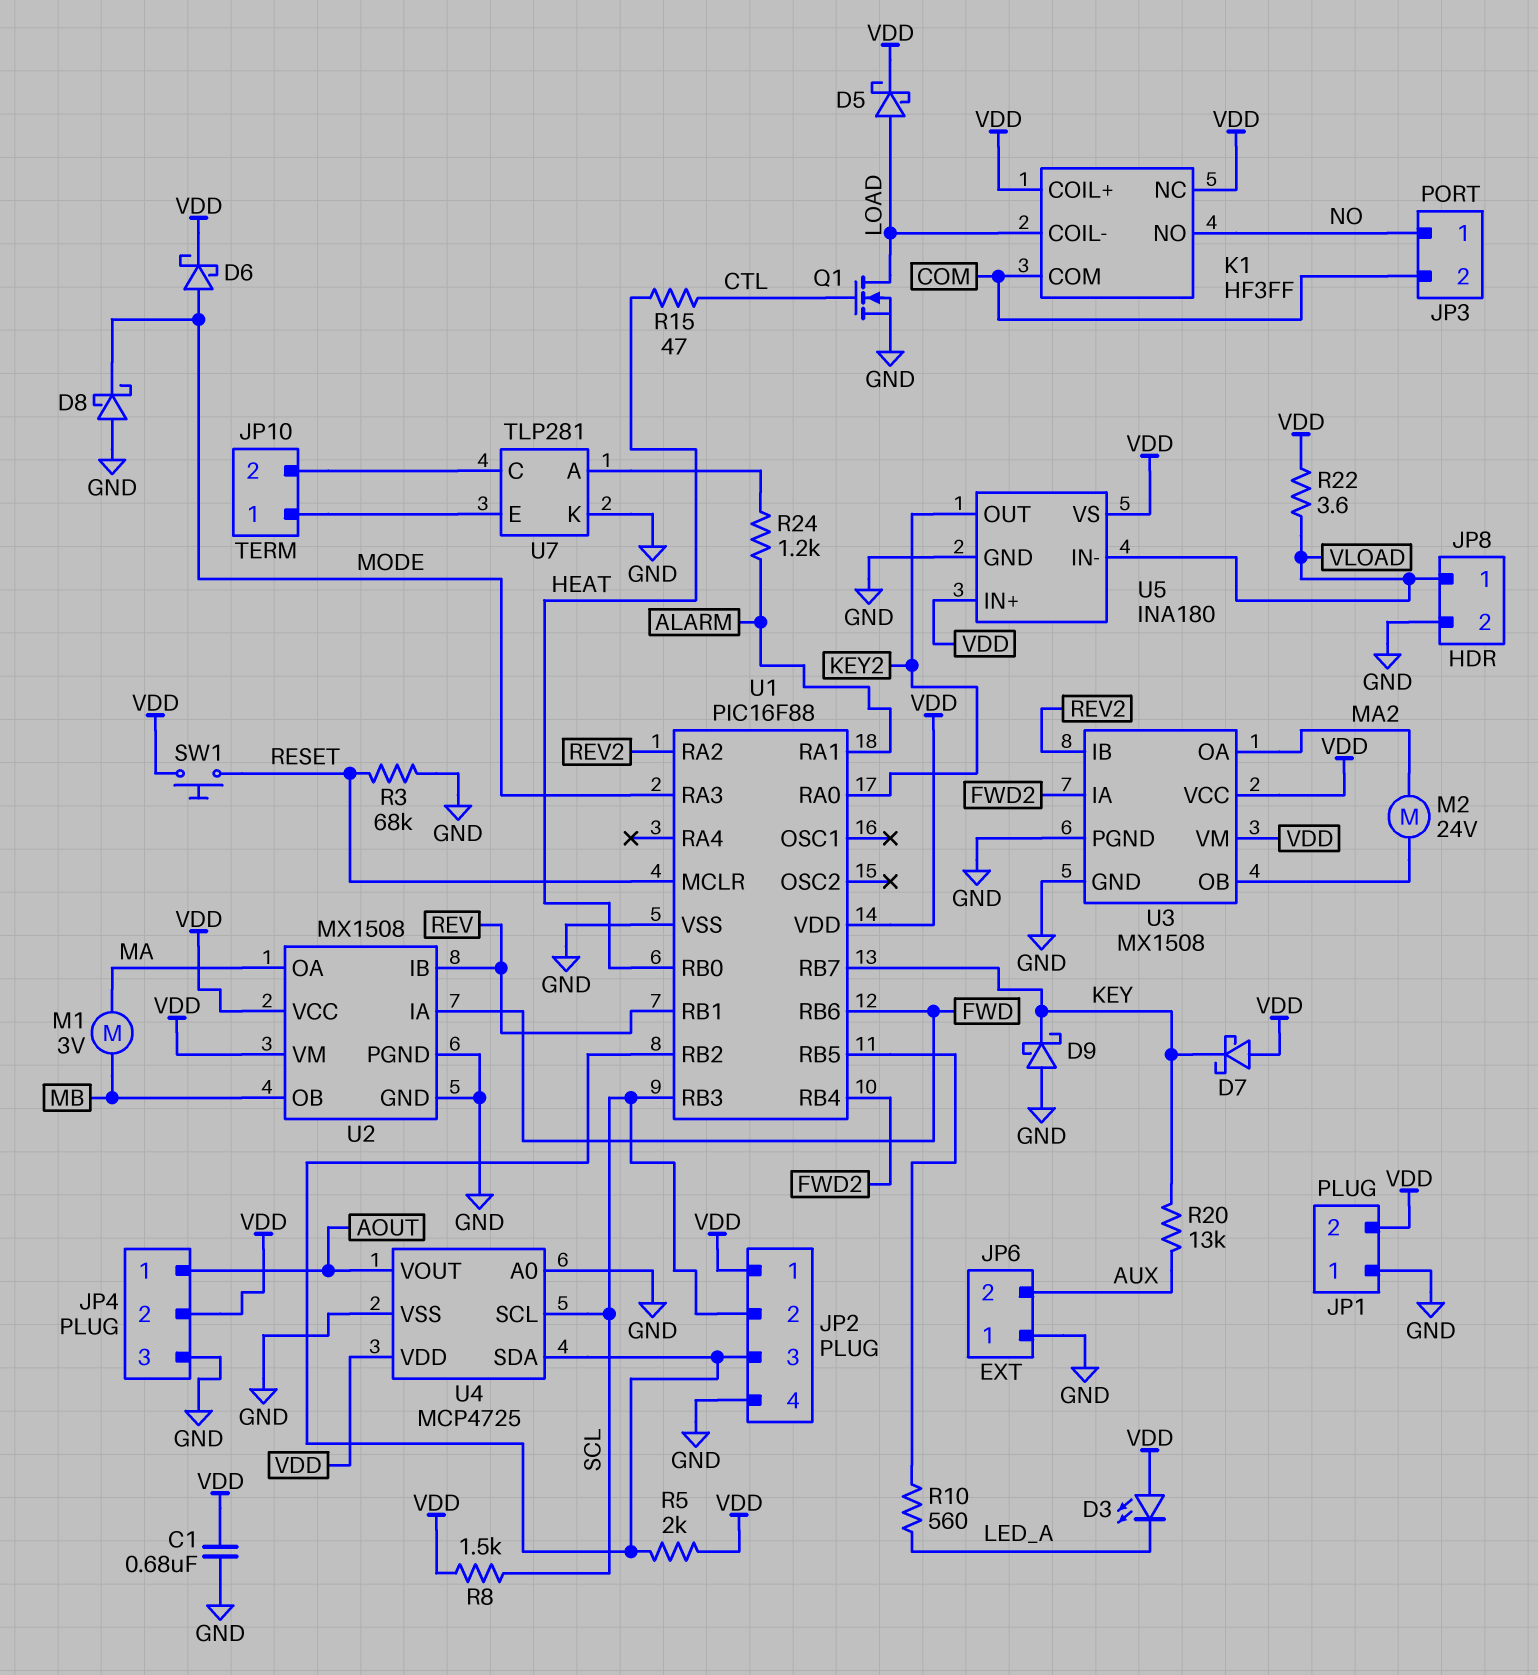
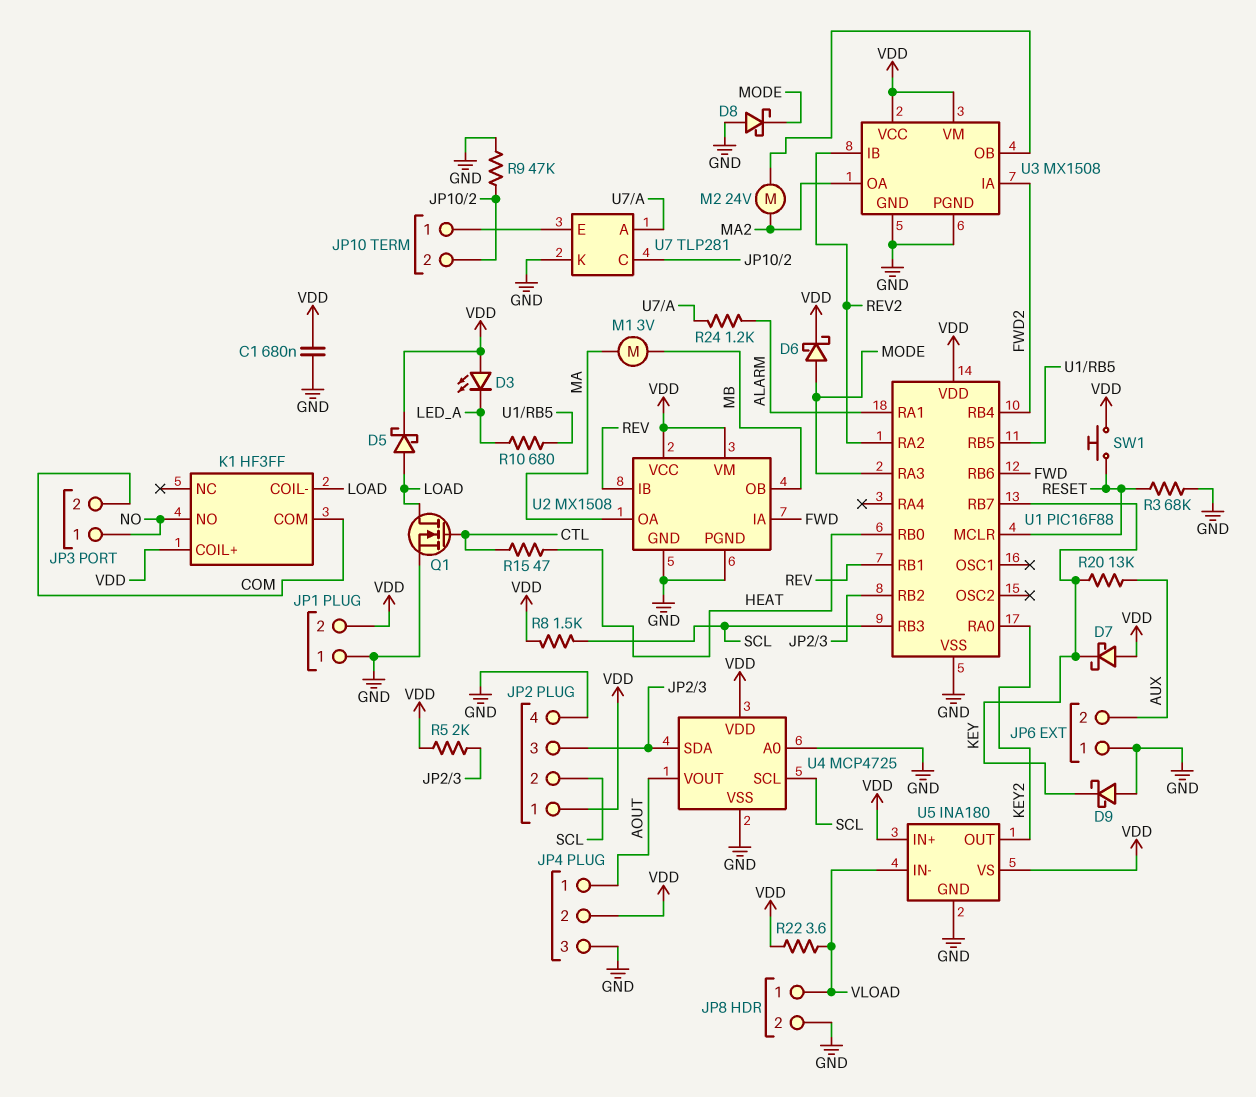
K1 pin NC: VDD -> none
R9: none -> 47k (GND, JP10/2)
R10: 560 (LED_A, U1/RB5) -> 680 (LED_A, U1/RB5)

